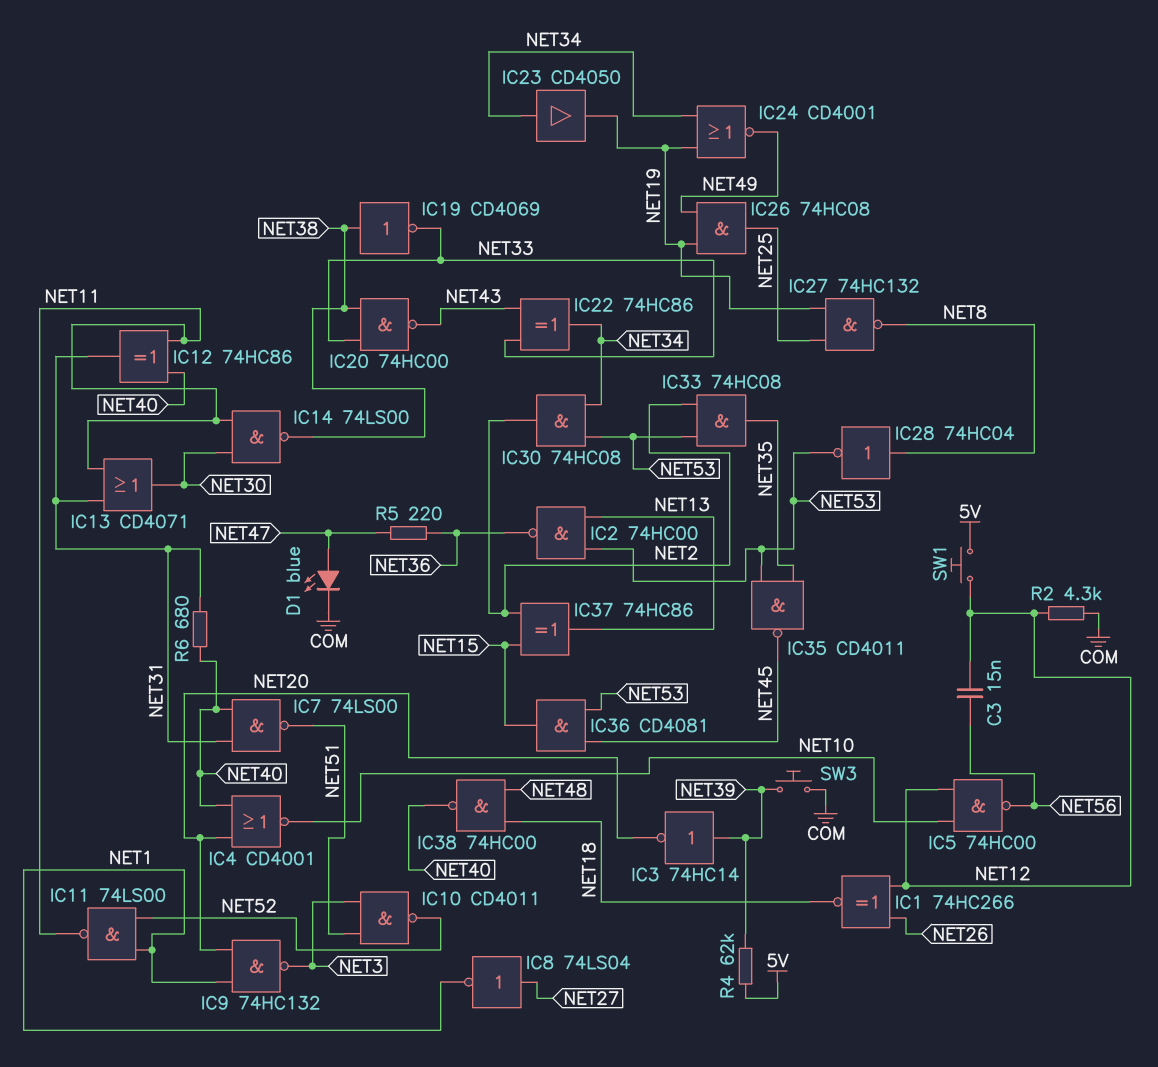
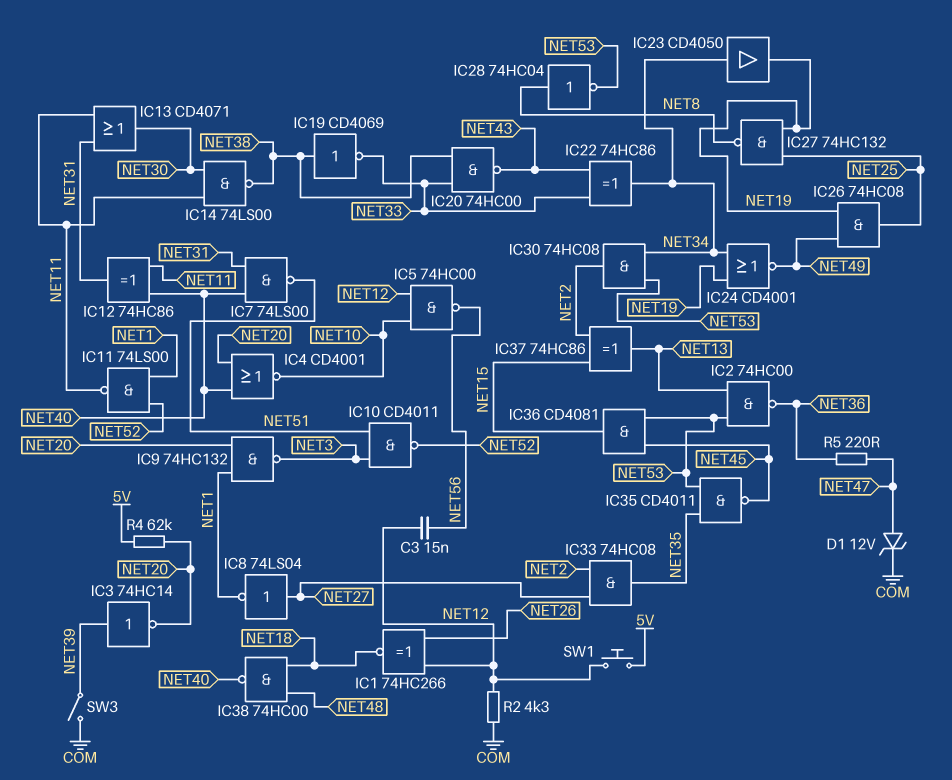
D1: LED blue (A NET47, K COM) -> zener 12V (A NET47, K COM)
IC33: AND 74HC08 (in NET2, in NET53, out NET35) -> AND 74HC08 (in NET2, in NET27, out NET35)
R4: 62k (5V, NET39) -> 62k (5V, NET20)
R6: 680 (NET31, NET40) -> none
SW3: button (COM, NET39) -> switch (COM, NET39)

